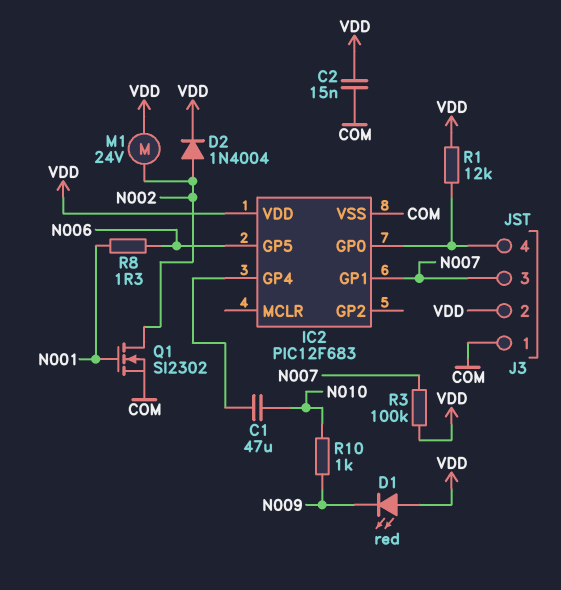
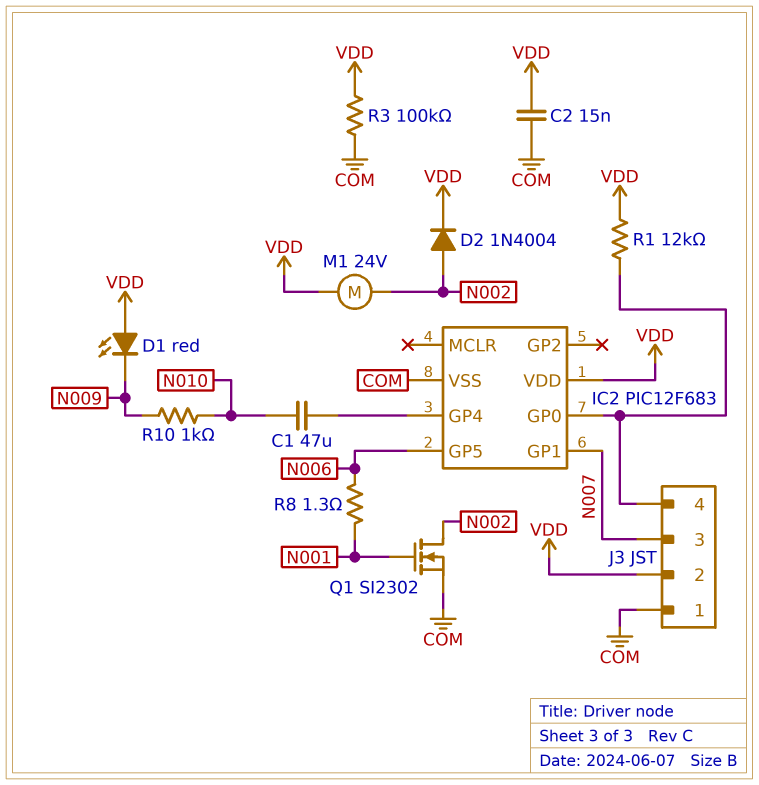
R3: 100k (N007, VDD) -> 100k (COM, VDD)

